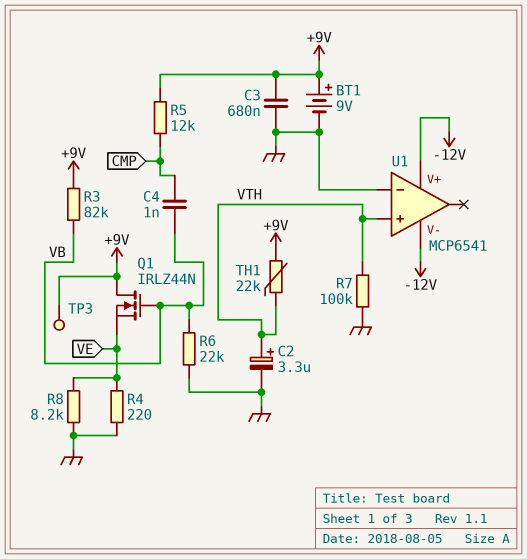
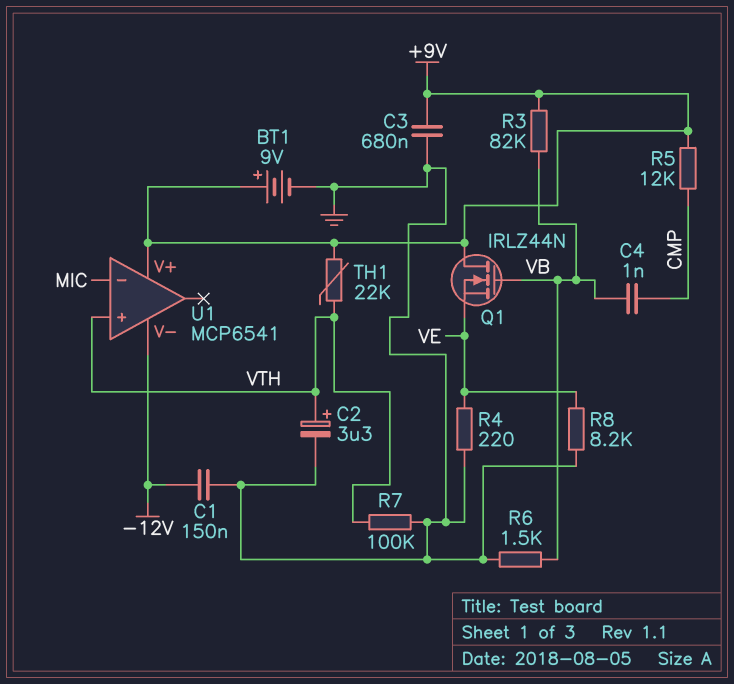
C1: none -> 150nF (-12V, GND)
R6: 22k (GND, VB) -> 1.5k (GND, VB)
TP3: test point (+9V) -> none
U1 pin V+: -12V -> +9V
U1 pin in-: GND -> MIC

